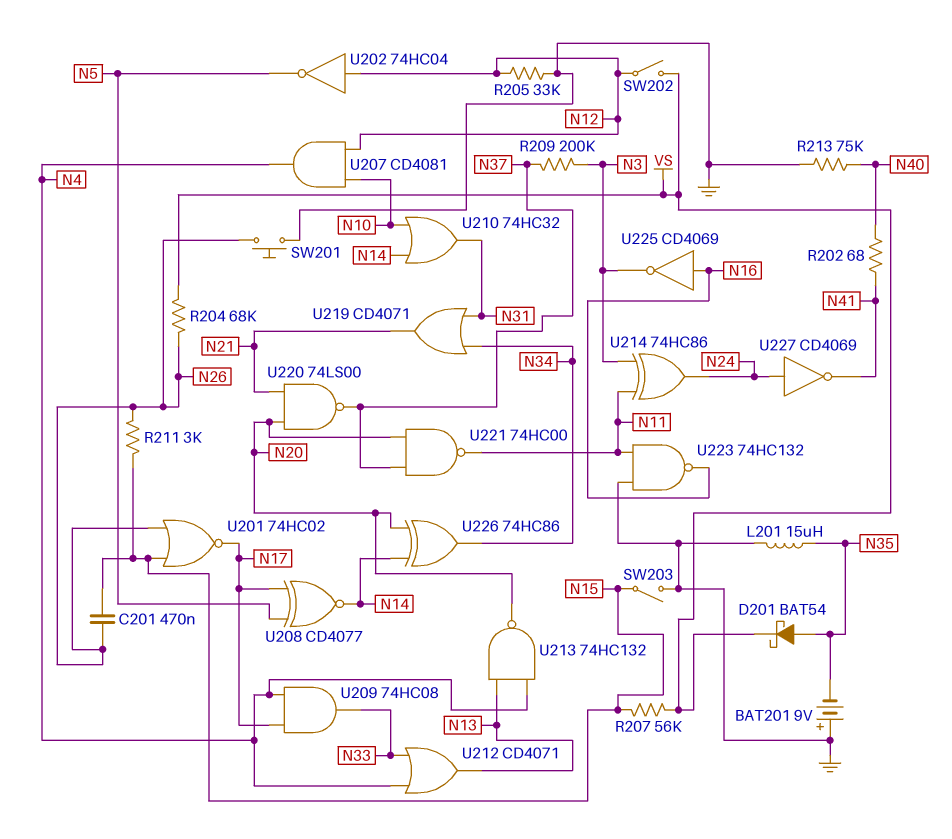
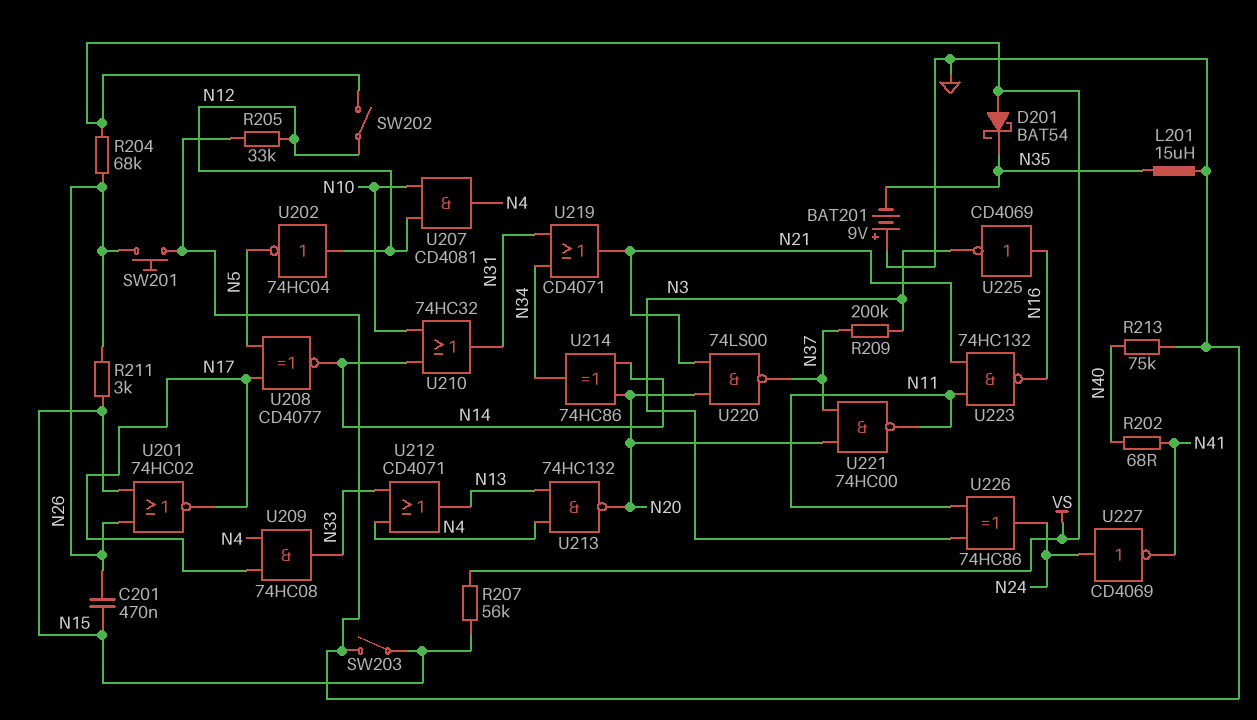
D201: schottky BAT54 (A N35, K VS) -> schottky BAT54 (A VS, K N35)
U214: XOR 74HC86 (in N3, in N11, out N24) -> XOR 74HC86 (in N14, in N20, out N34)
U223: NAND 74HC132 (in GND, in N11, out N16) -> NAND 74HC132 (in N11, in N21, out N16)
U226: XOR 74HC86 (in N14, in N20, out N34) -> XOR 74HC86 (in N3, in N11, out N24)

